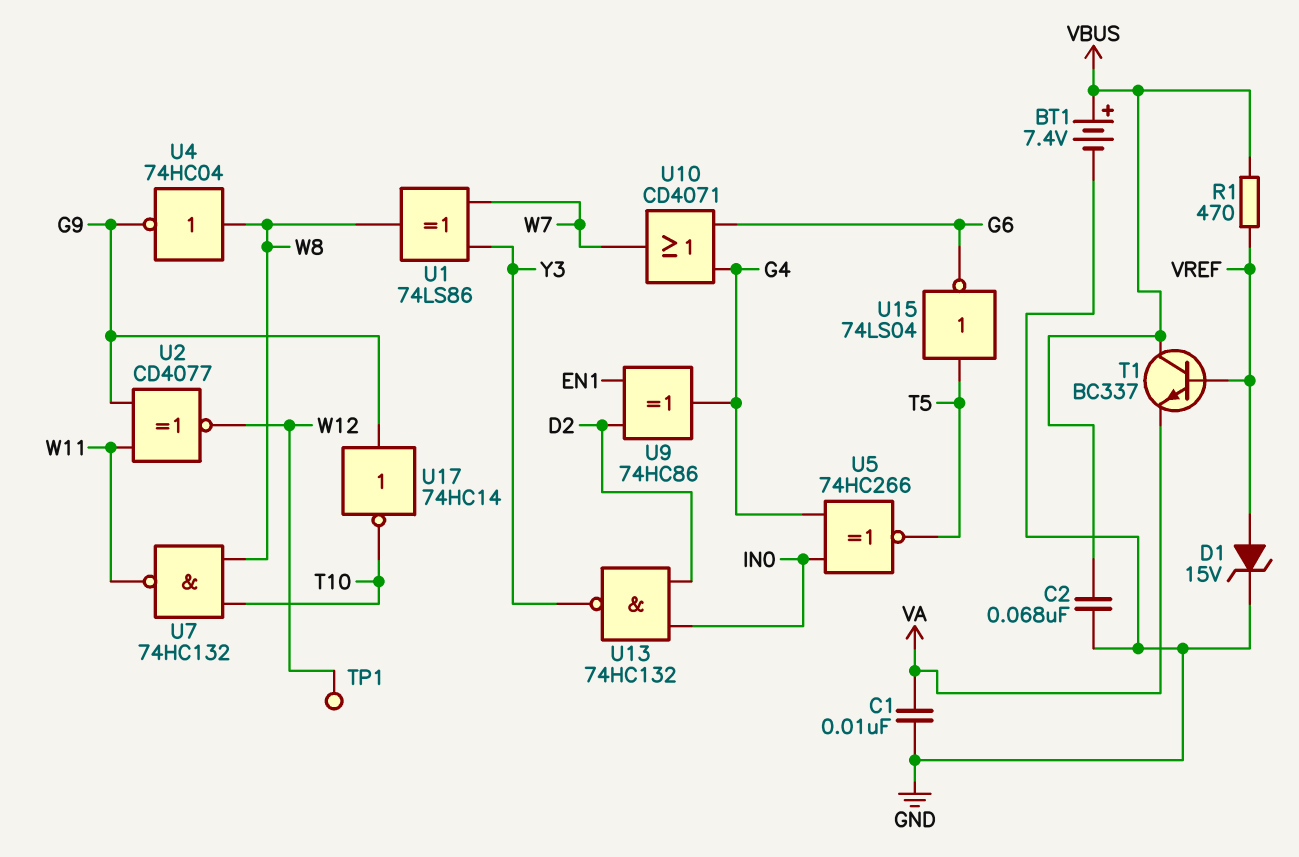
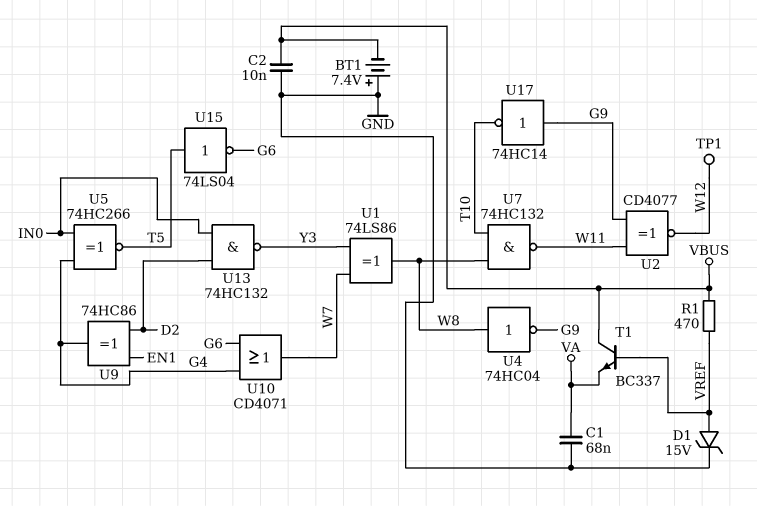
BT1: 7.4V (plus VBUS, minus GND) -> 7.4V (plus GND, minus VBUS)
C1: 10nF (GND, VA) -> 68nF (GND, VA)
C2: 68nF (GND, VBUS) -> 10nF (GND, VBUS)

